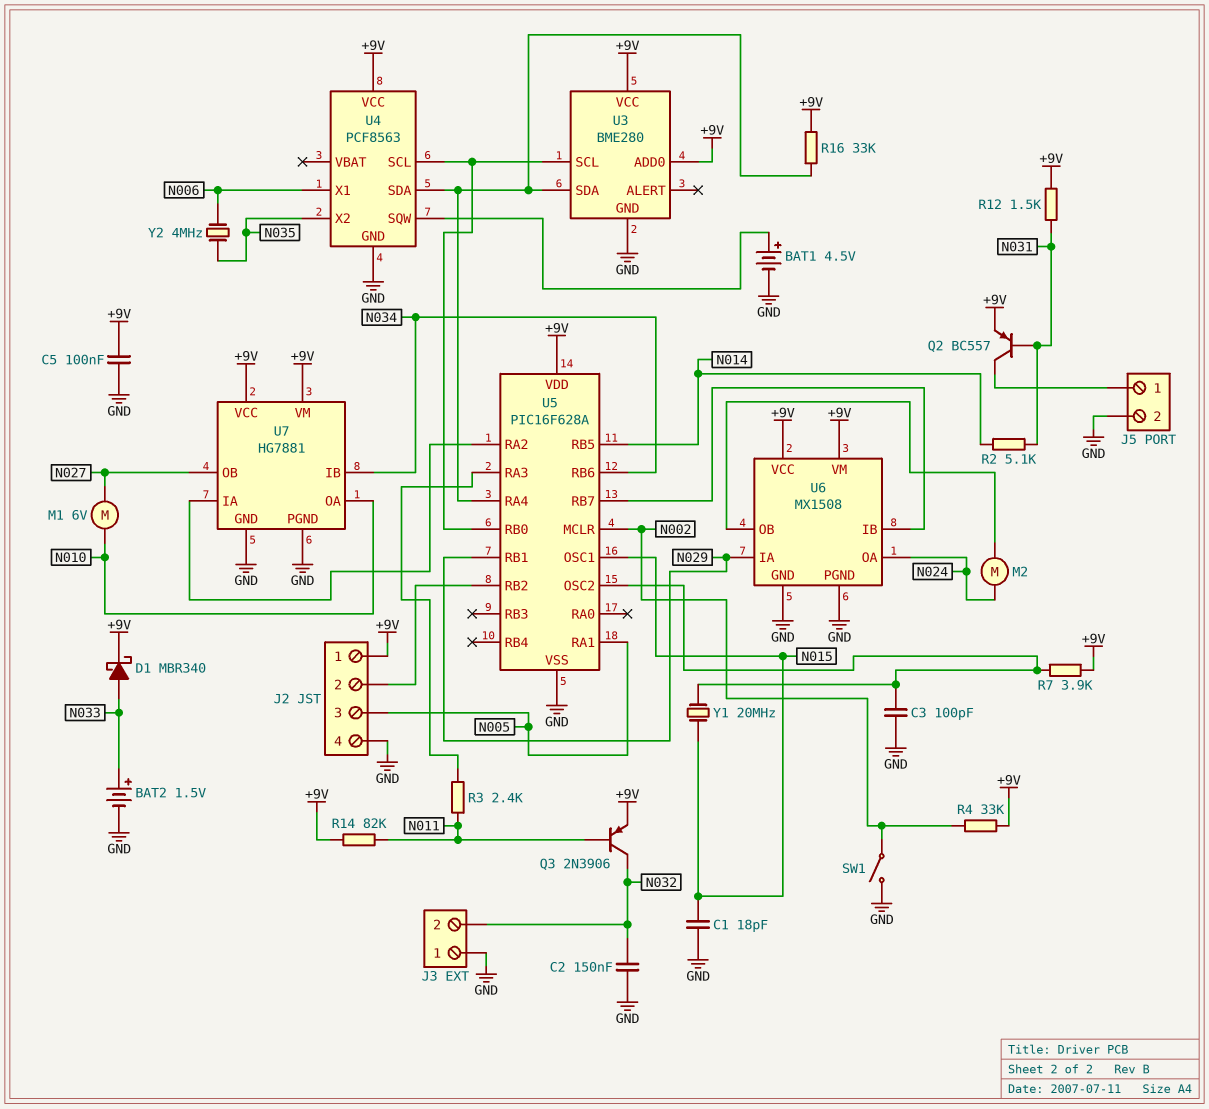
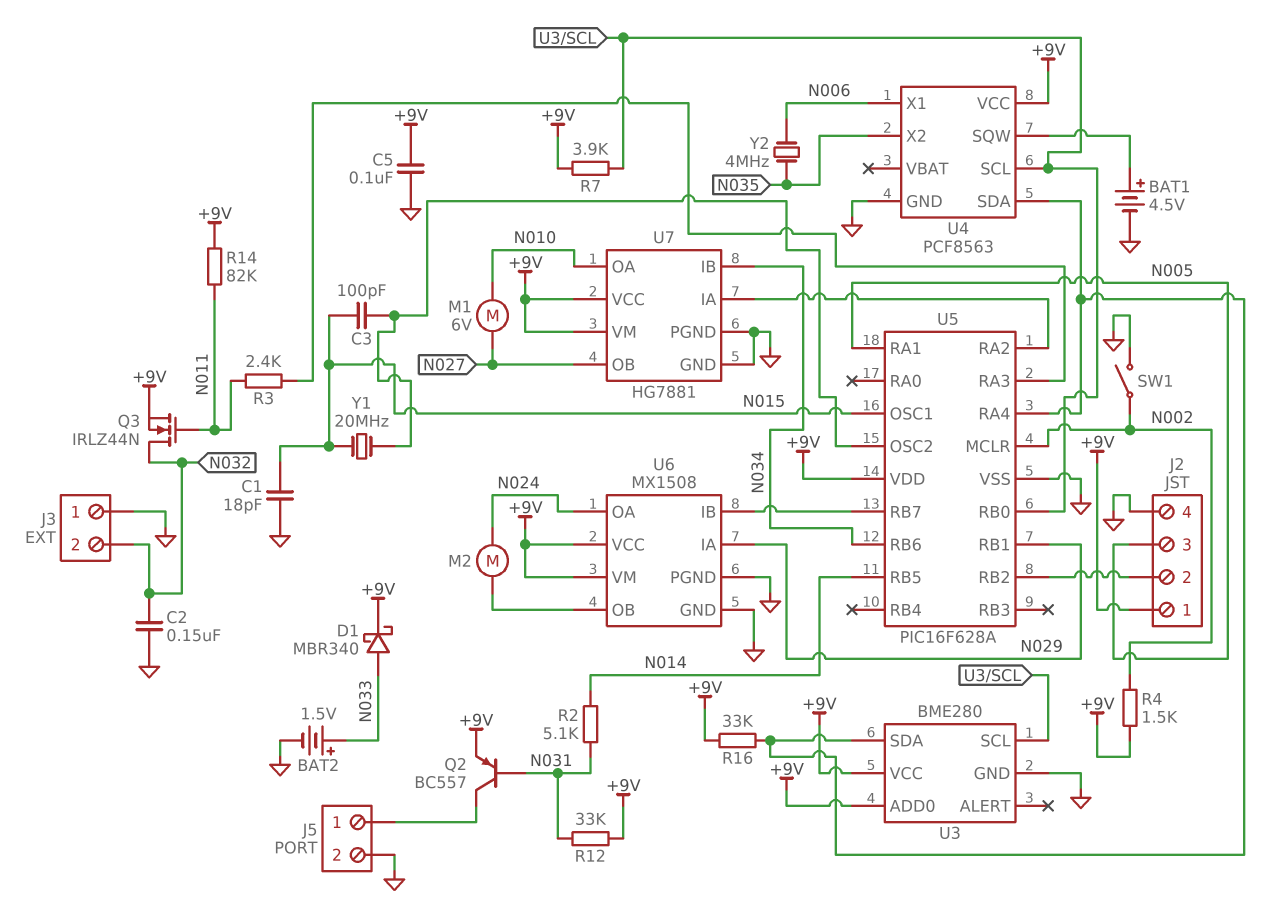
C3: 100pF (GND, U5/OSC2) -> 100pF (N015, U5/OSC2)
Q3: PNP 2N3906 (B N011, C N032, E +9V) -> NMOS IRLZ44N (G N011, D N032, S +9V)
R4: 33k (+9V, N002) -> 1.5k (+9V, N002)
R7: 3.9k (+9V, U5/OSC2) -> 3.9k (+9V, U3/SCL)
R12: 1.5k (+9V, N031) -> 33k (+9V, N031)

